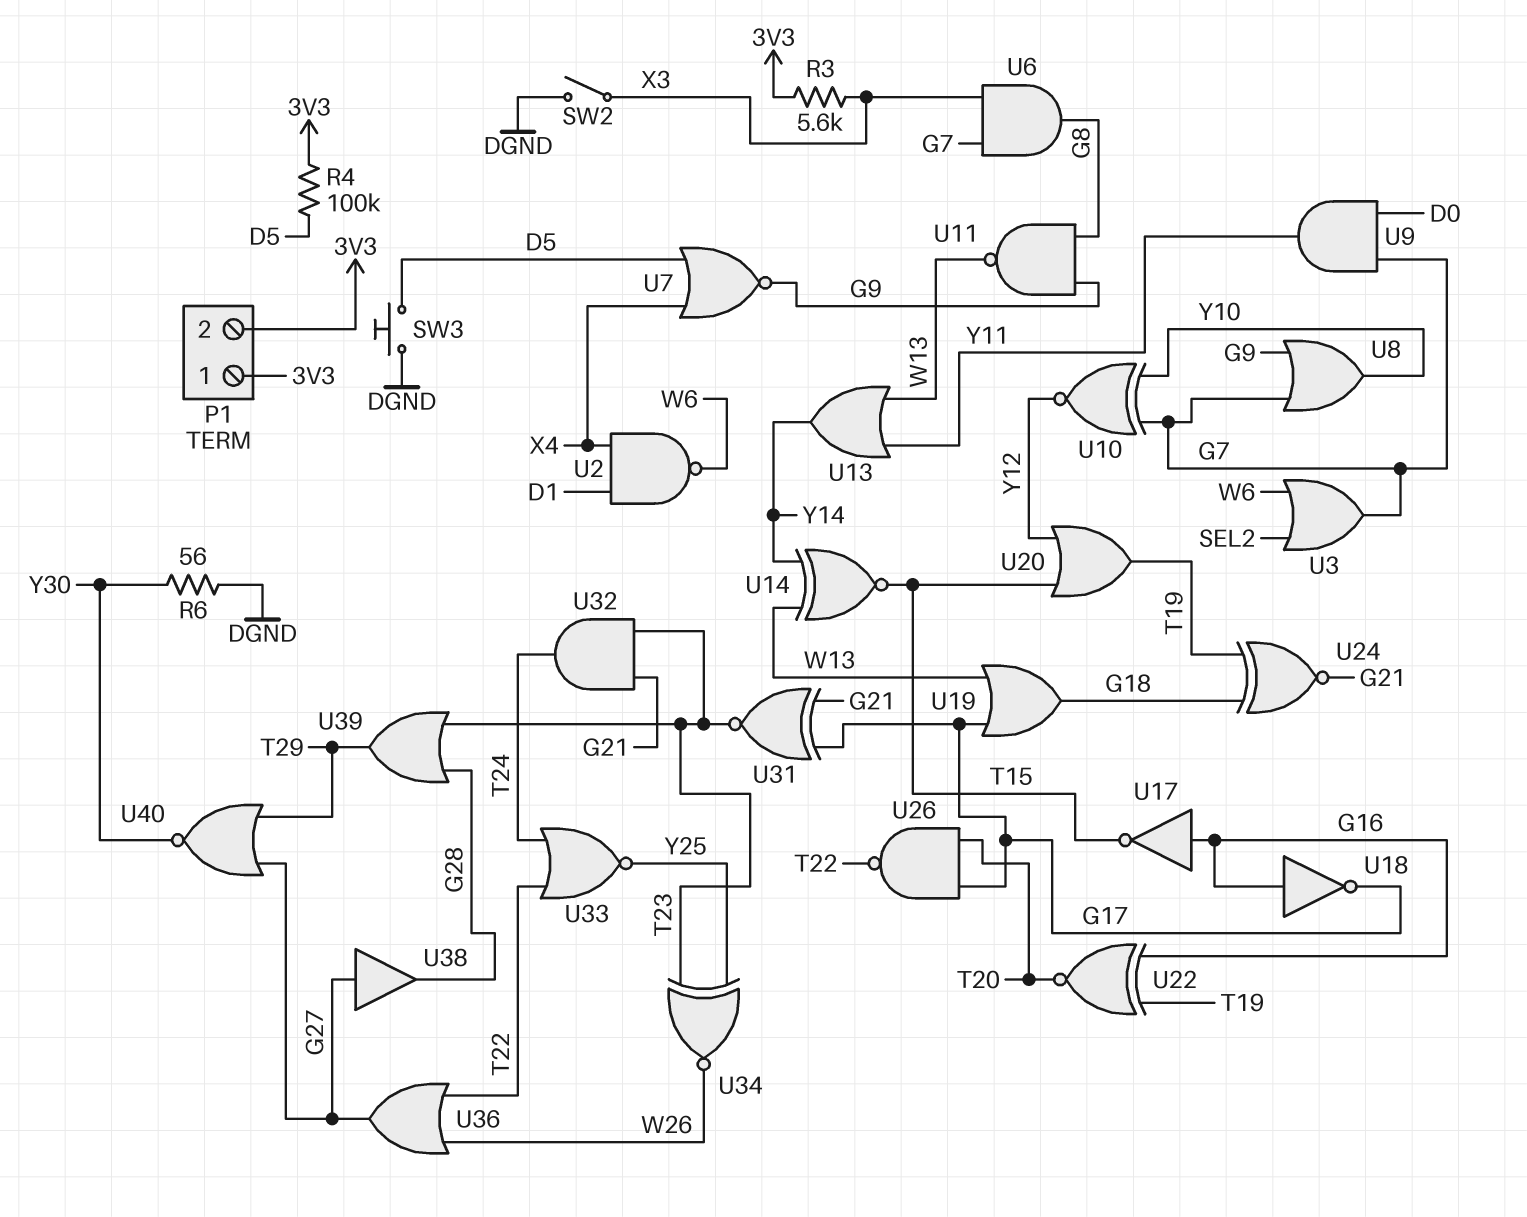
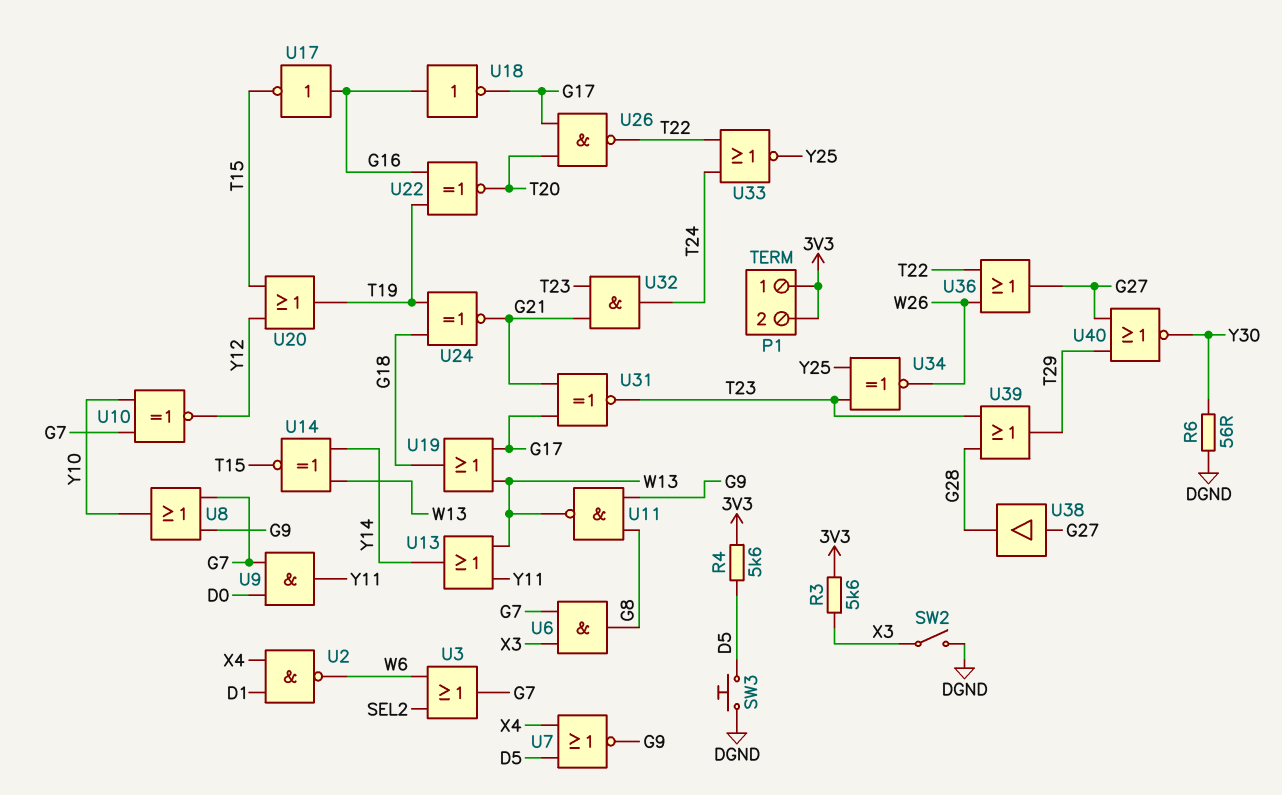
R4: 100k (3V3, D5) -> 5.6k (3V3, D5)

